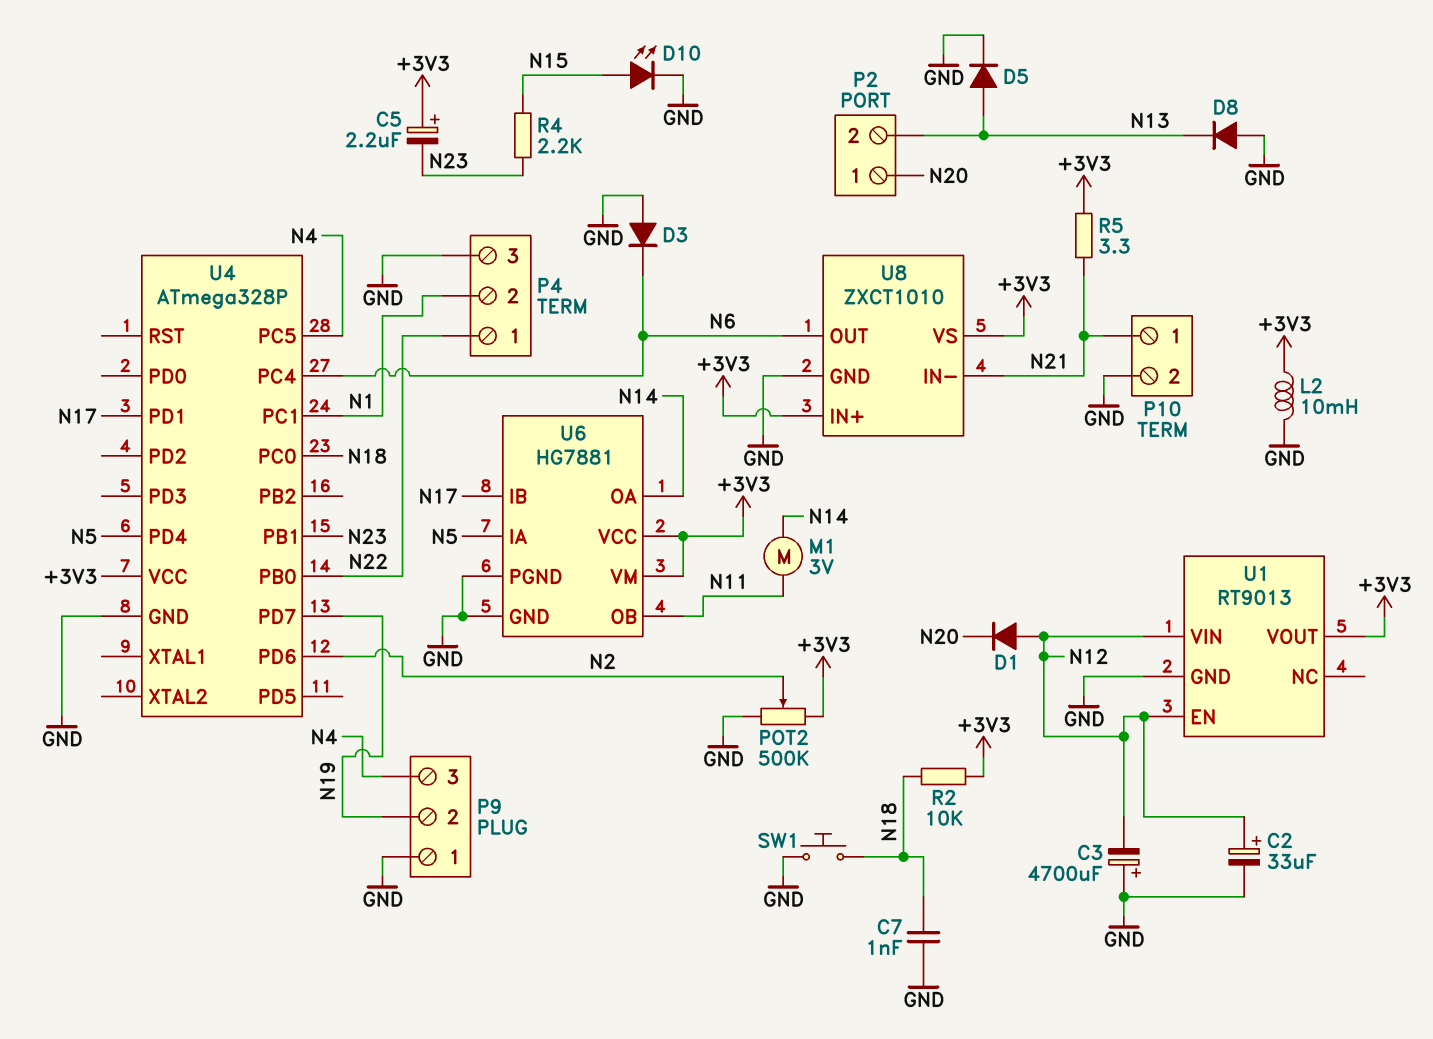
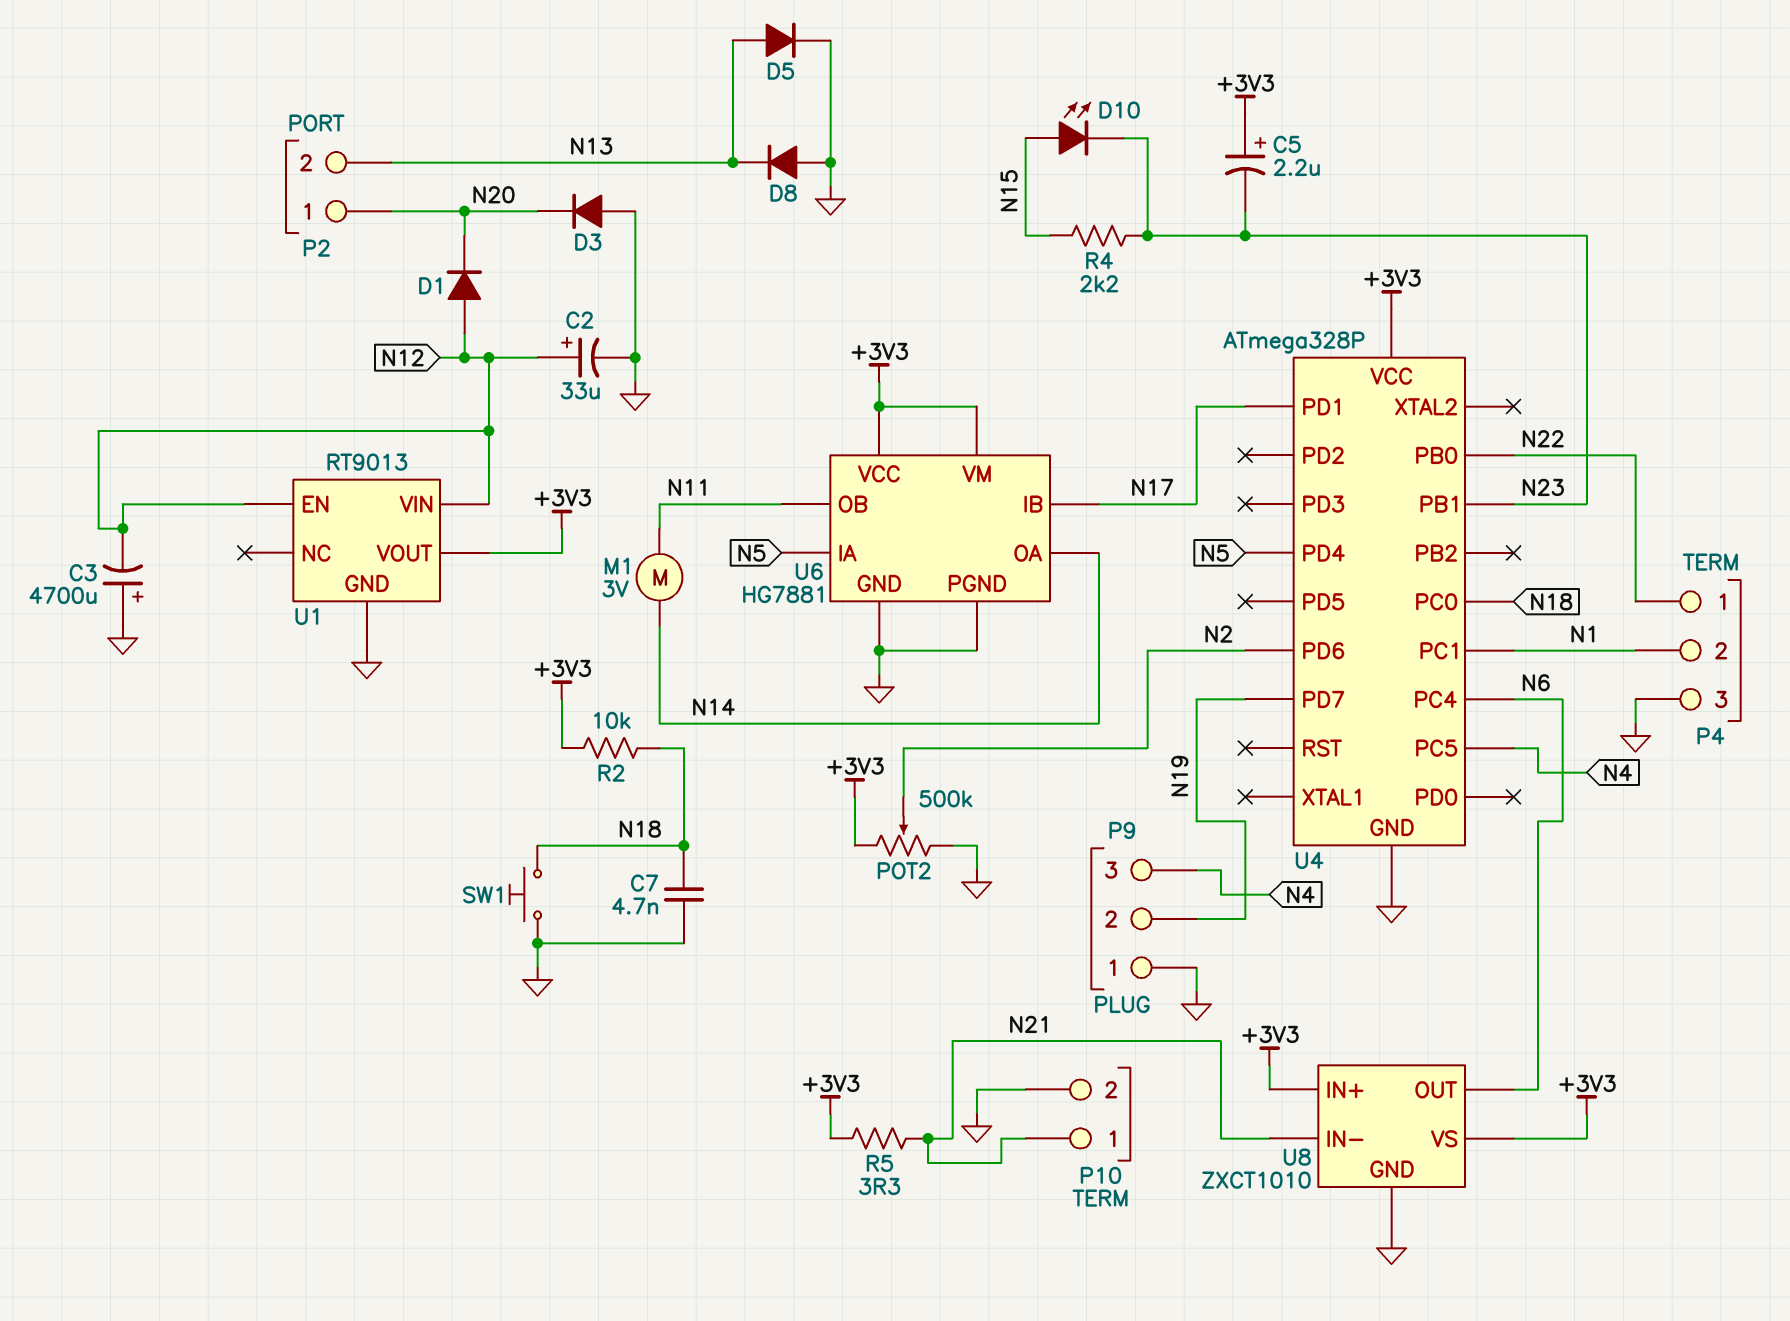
C7: 1nF (GND, N18) -> 4.7nF (GND, N18)
D3: diode (A GND, K N6) -> diode (A GND, K N20)
D10: LED (A N15, K GND) -> LED (A N15, K N23)
L2: 10mH (+3V3, GND) -> none

